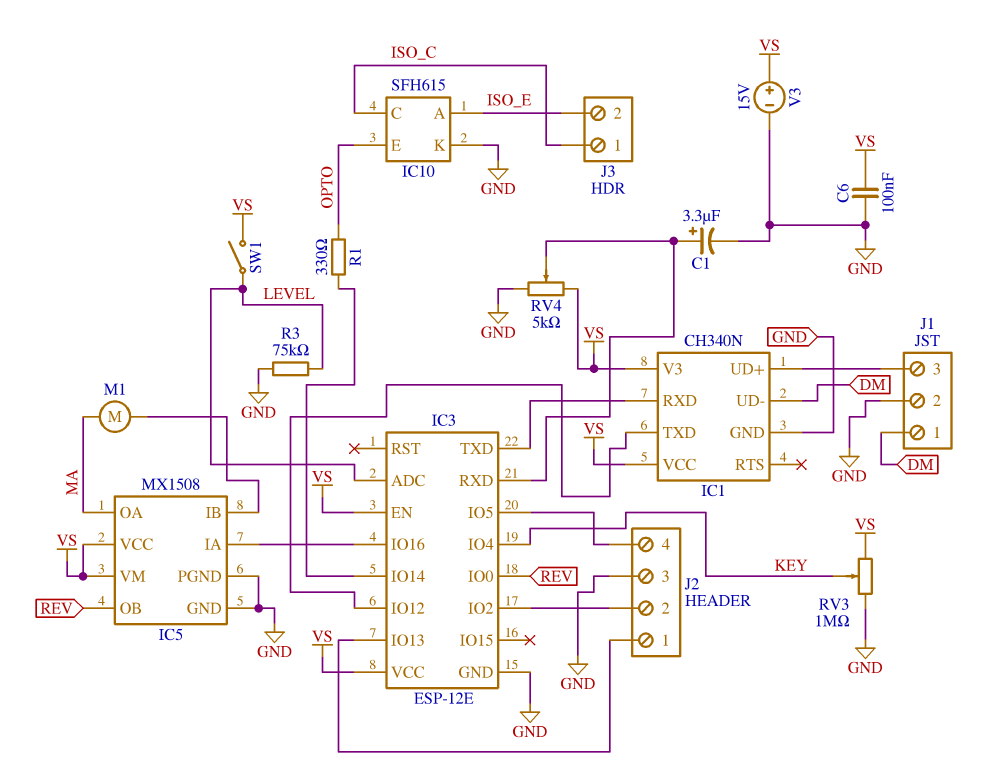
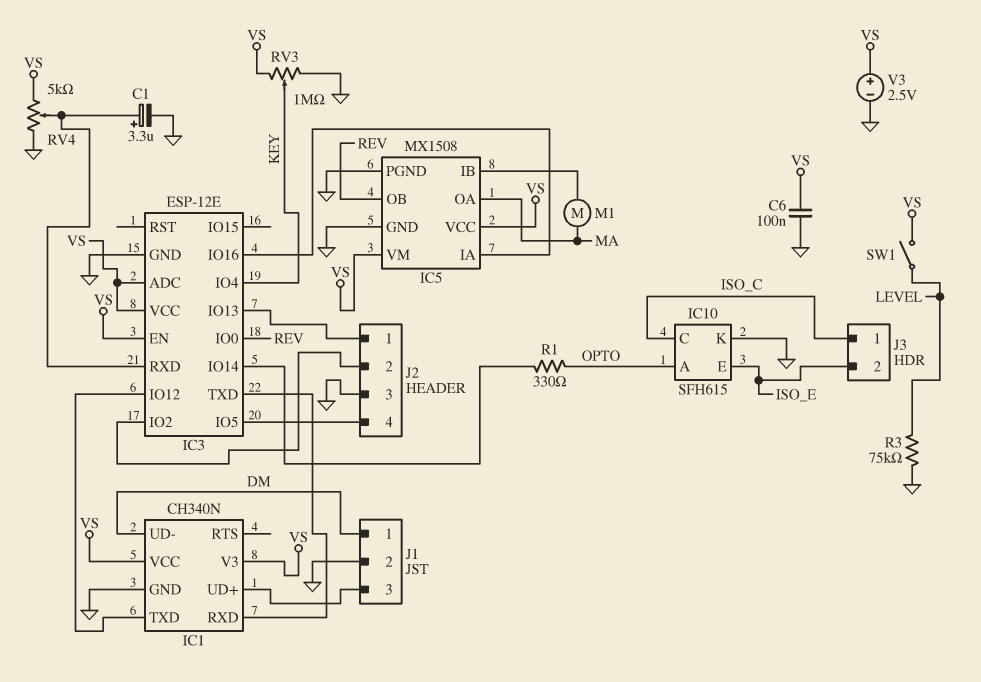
IC3 pin ADC: LEVEL -> VS
IC10 pin A: ISO_E -> OPTO
IC10 pin E: OPTO -> ISO_E
V3: 15V (plus VS, minus GND) -> 2.5V (plus VS, minus GND)

